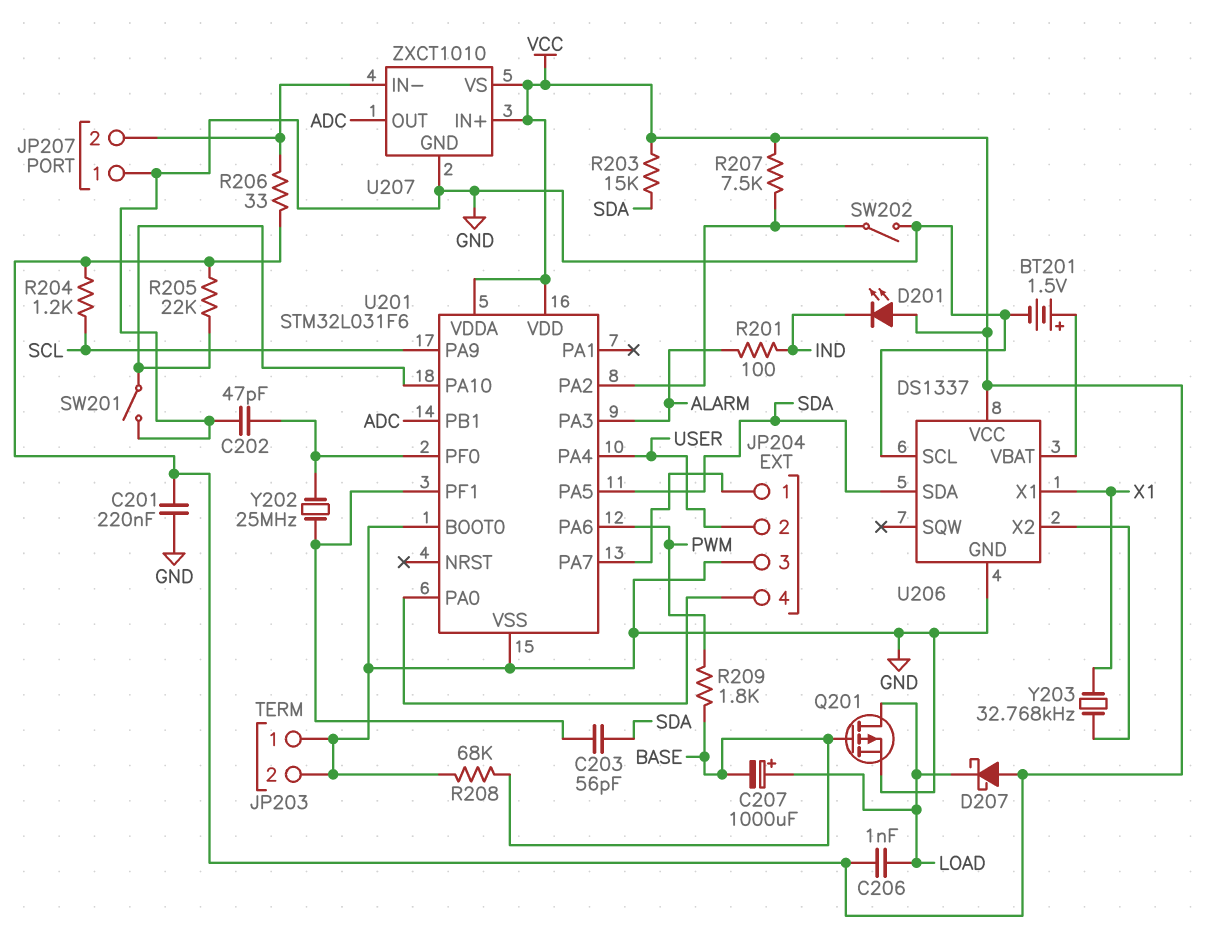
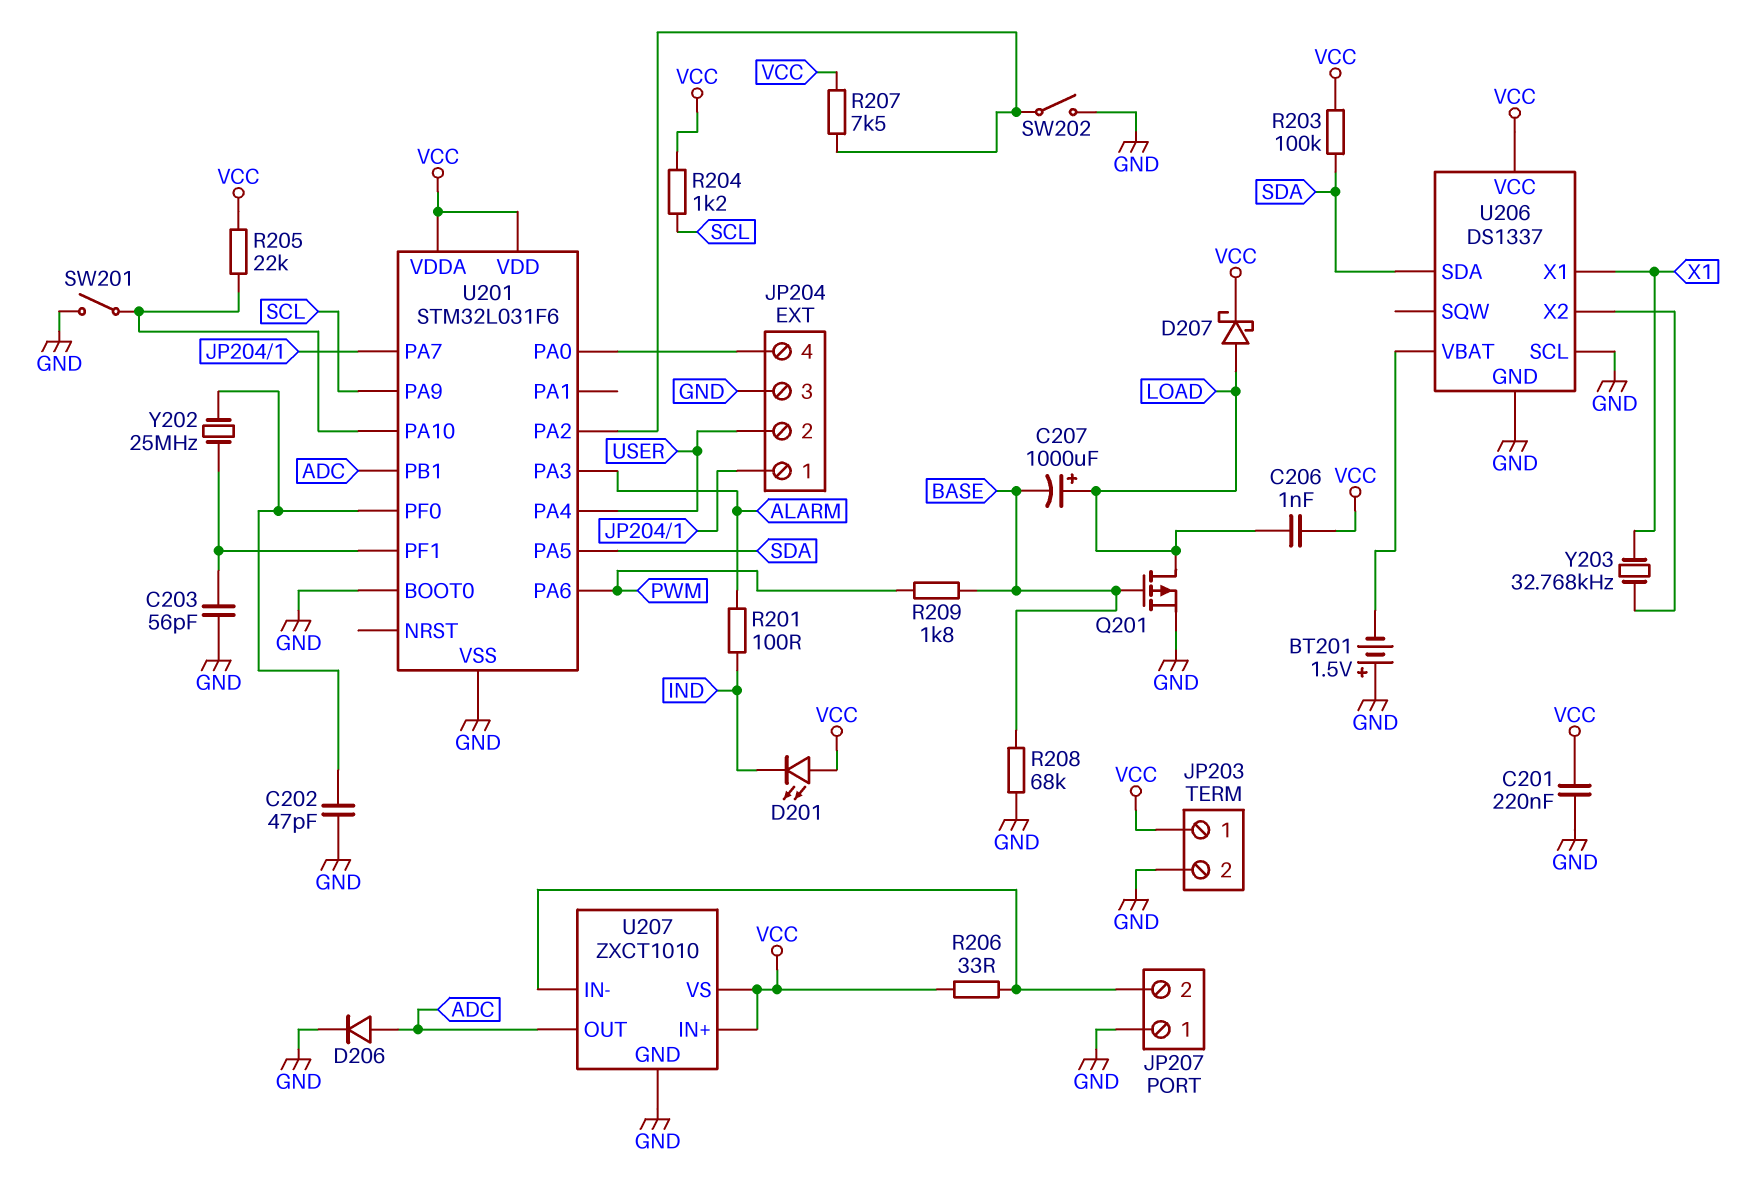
BT201: 1.5V (plus U206/VBAT, minus GND) -> 1.5V (plus GND, minus U206/VBAT)
C203: 56pF (SDA, U201/PF1) -> 56pF (GND, U201/PF1)
D206: none -> diode (A ADC, K GND)
D207: schottky (A VCC, K LOAD) -> schottky (A LOAD, K VCC)
JP203 pin 1: GND -> VCC
R203: 15k (SDA, VCC) -> 100k (SDA, VCC)

